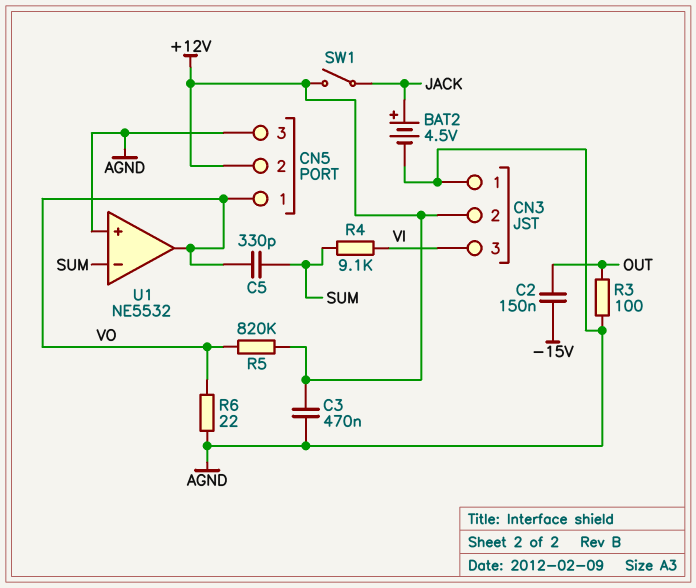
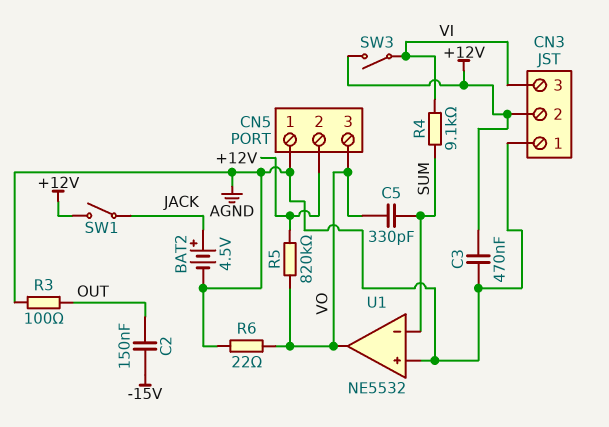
CN5 pin 1: VO -> AGND
CN5 pin 3: AGND -> VO
SW3: none -> switch (+12V, VI)

